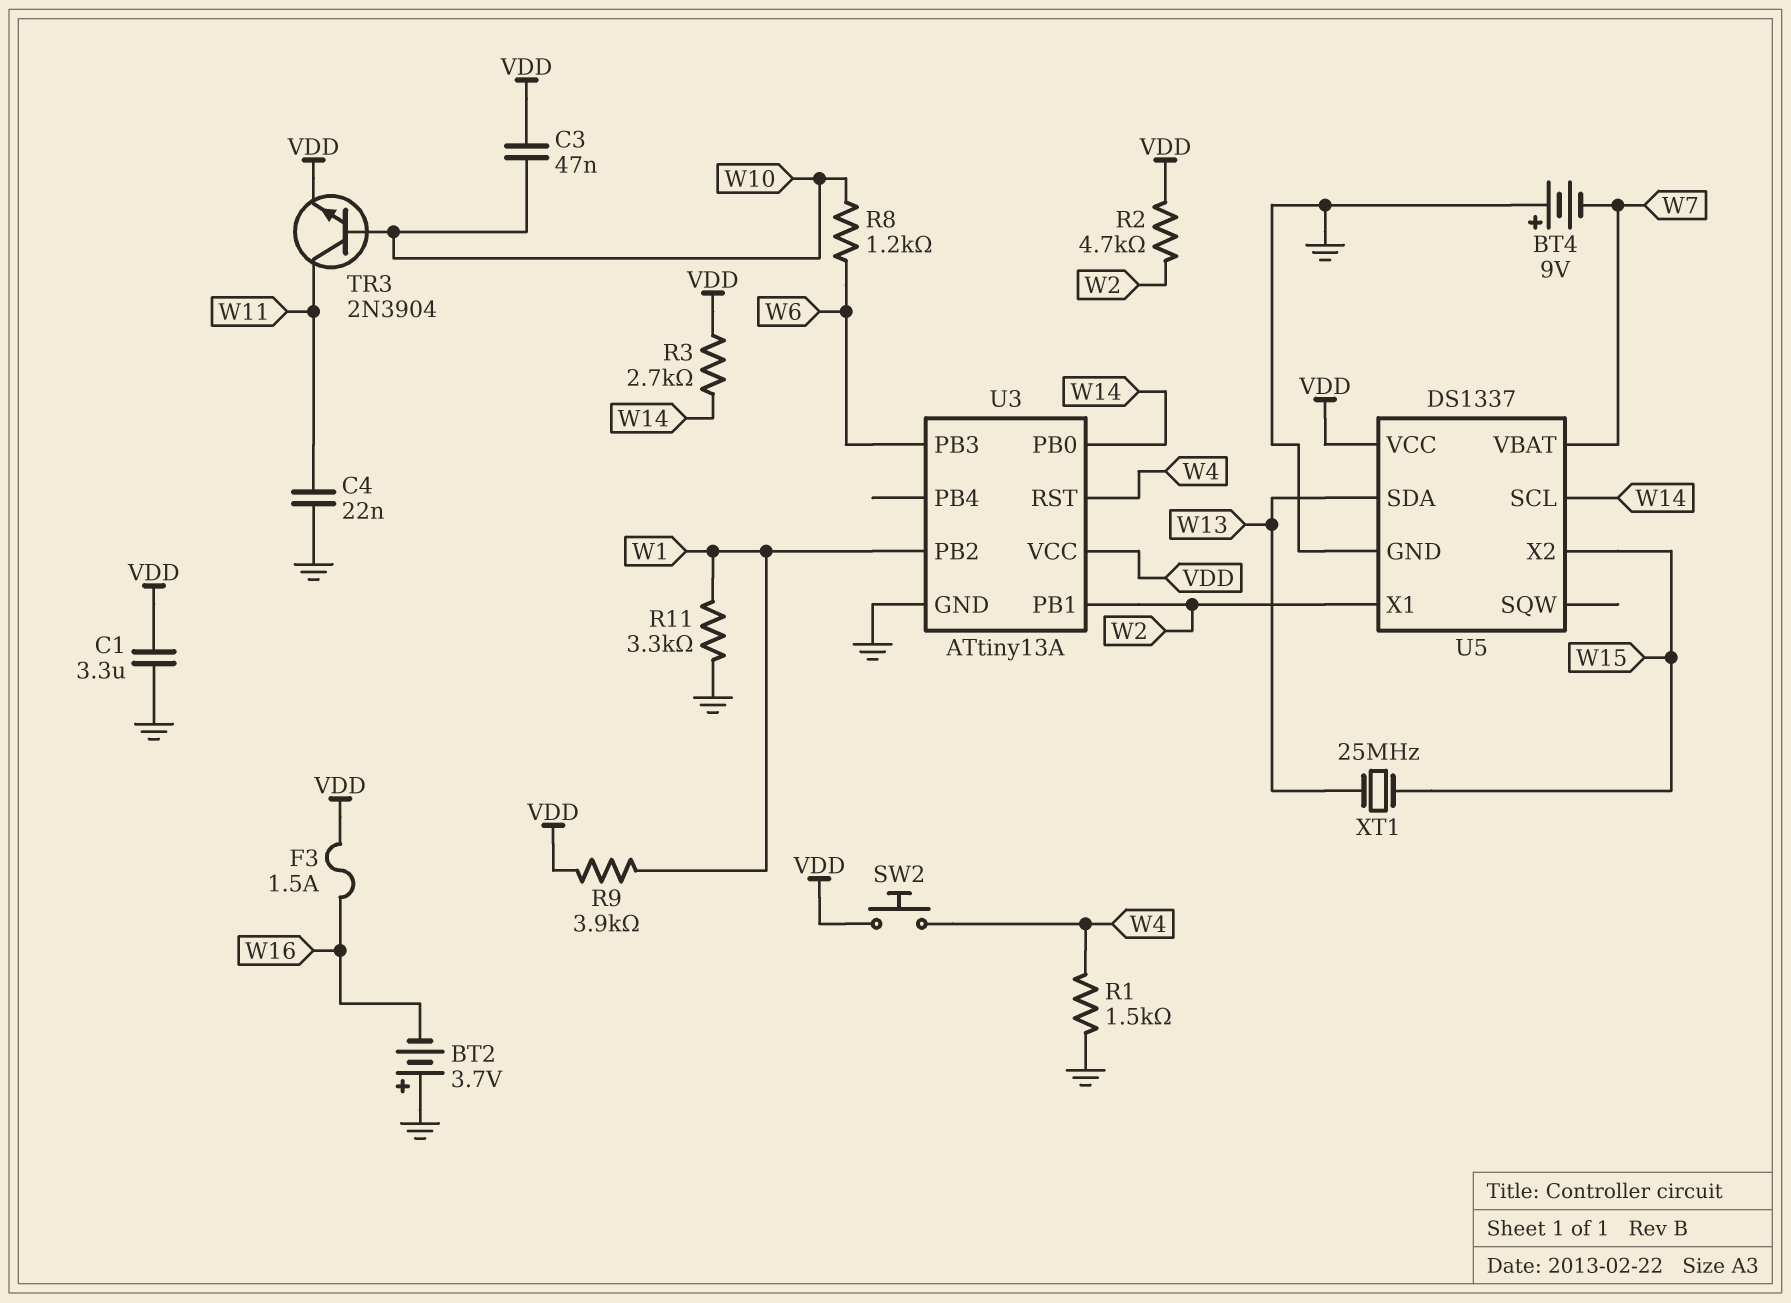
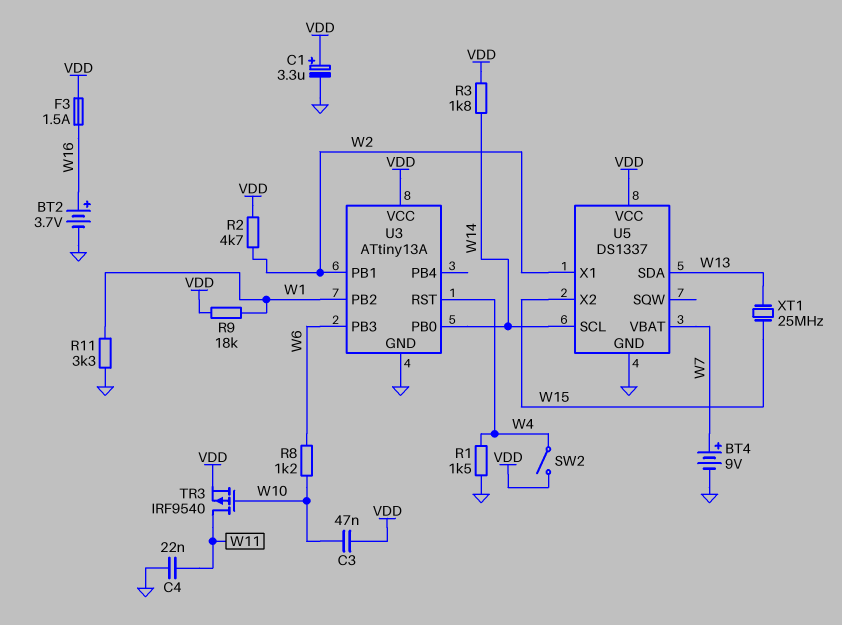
BT2: 3.7V (plus GND, minus W16) -> 3.7V (plus W16, minus GND)
BT4: 9V (plus GND, minus W7) -> 9V (plus W7, minus GND)
C1: 3.3uF (GND, VDD) -> 3.3uF (plus VDD, minus GND)
R3: 2.7k (VDD, W14) -> 1.8k (VDD, W14)
R9: 3.9k (VDD, W1) -> 18k (VDD, W1)
SW2: button (VDD, W4) -> switch (VDD, W4)
TR3: NPN 2N3904 (B W10, C W11, E VDD) -> PMOS IRF9540 (G W10, D W11, S VDD)

